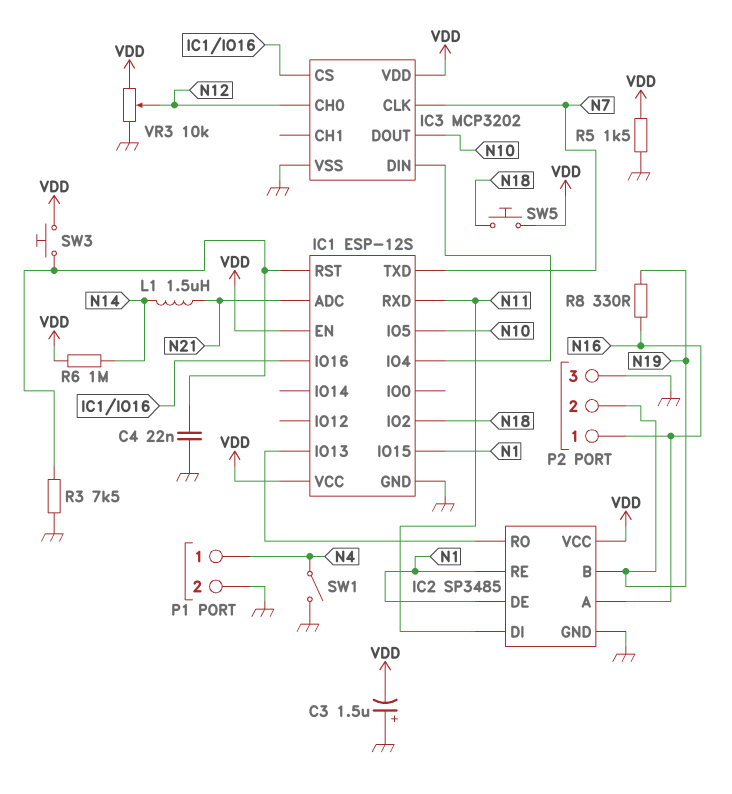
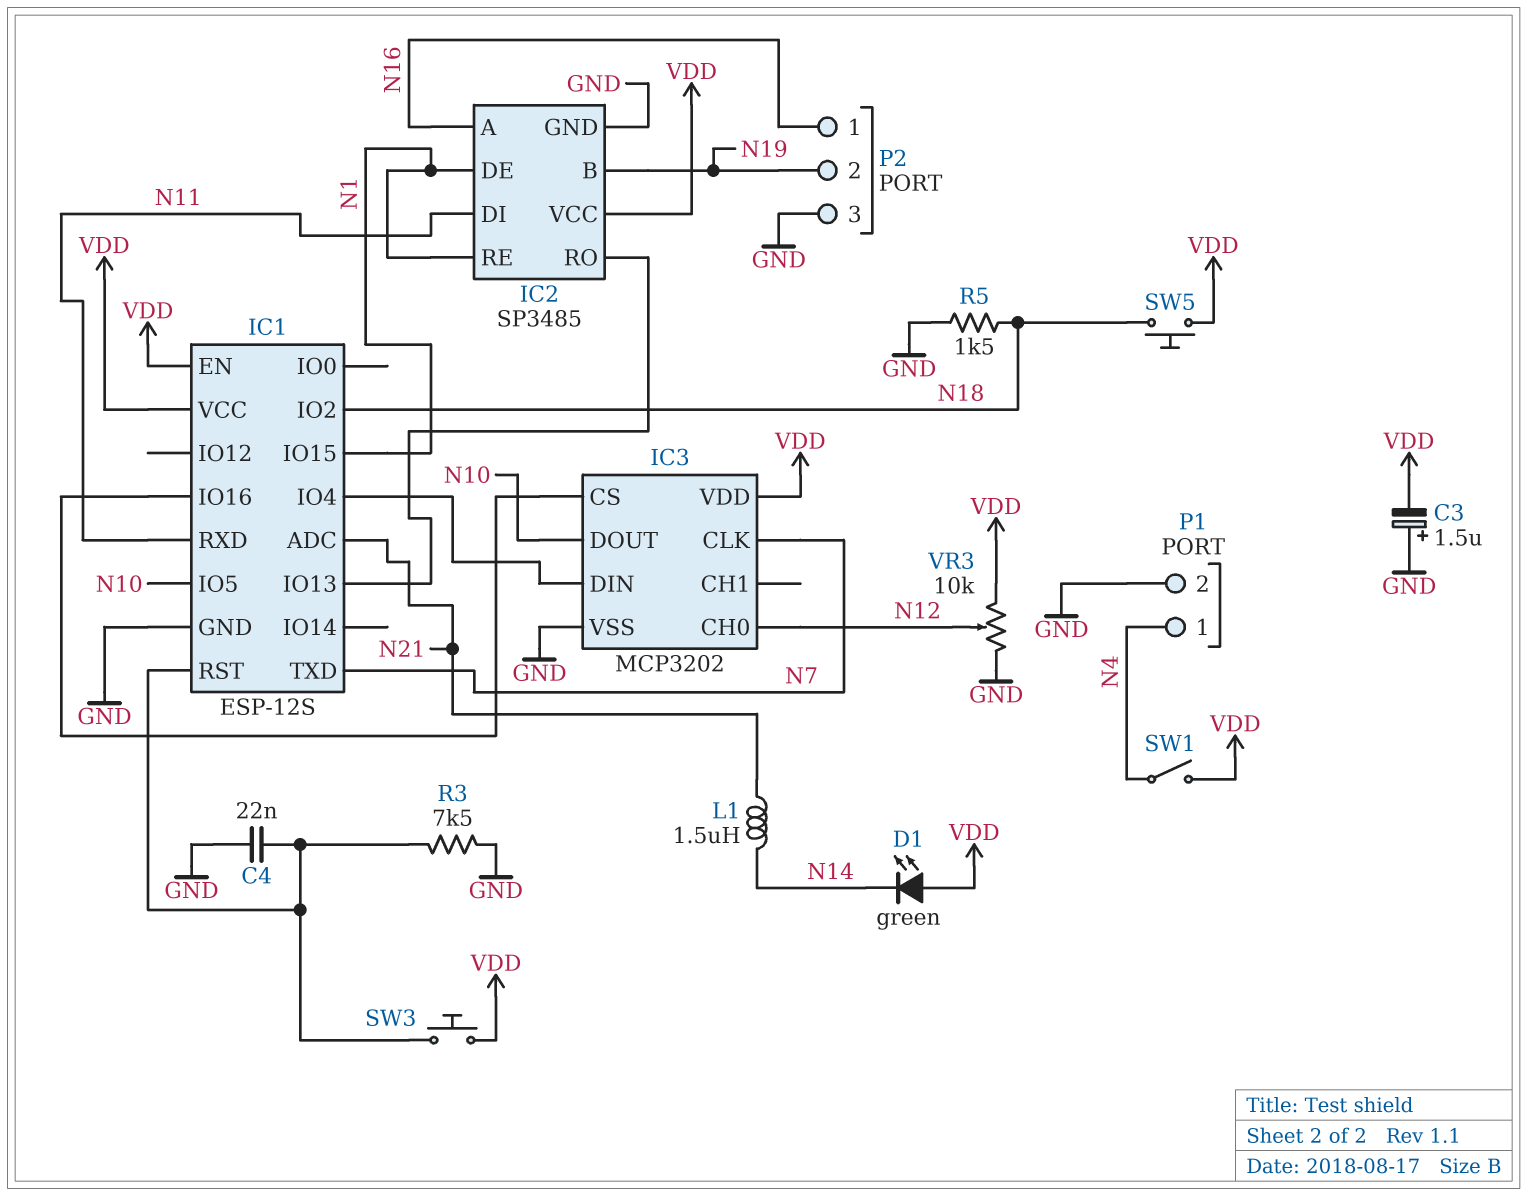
D1: none -> LED green (A VDD, K N14)
R5: 1.5k (GND, VDD) -> 1.5k (GND, N18)
R6: 1M (N14, VDD) -> none
R8: 330 (N16, N19) -> none
SW1: switch (GND, N4) -> switch (N4, VDD)

